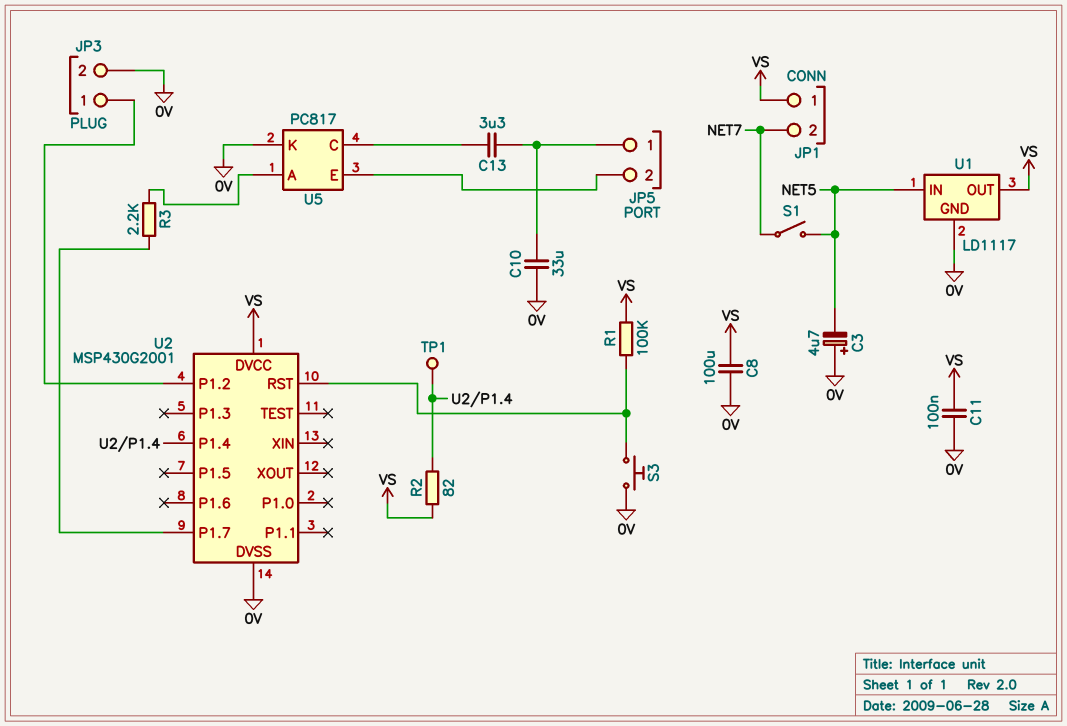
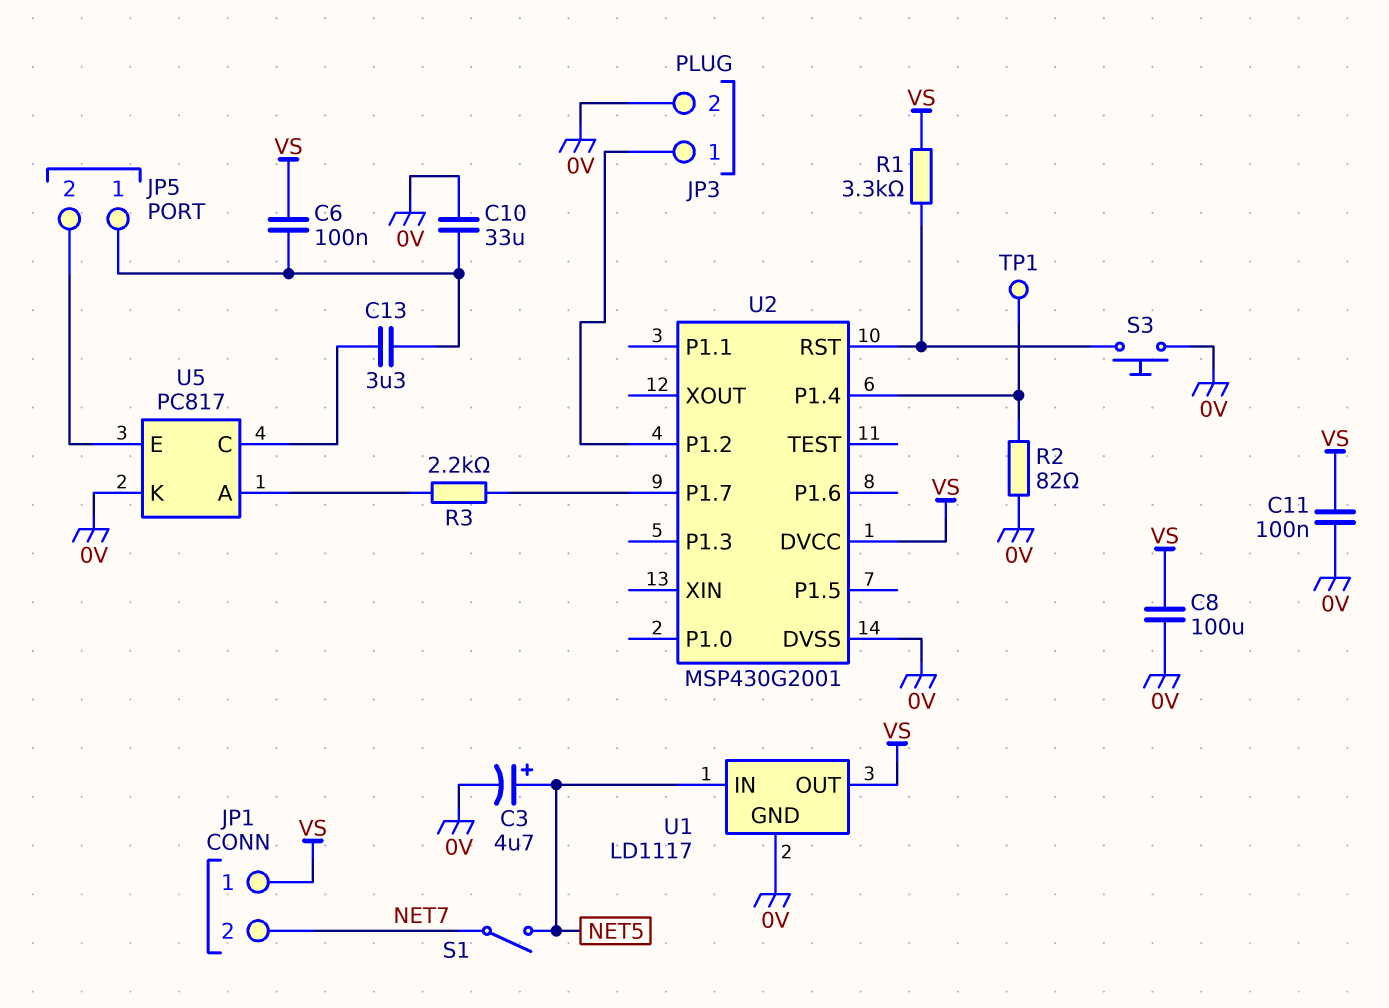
C3: 4.7uF (plus 0V, minus NET5) -> 4.7uF (plus NET5, minus 0V)
C6: none -> 100nF (JP5/1, VS)
R1: 100k (U2/RST, VS) -> 3.3k (U2/RST, VS)
R2: 82 (U2/P1.4, VS) -> 82 (0V, U2/P1.4)

